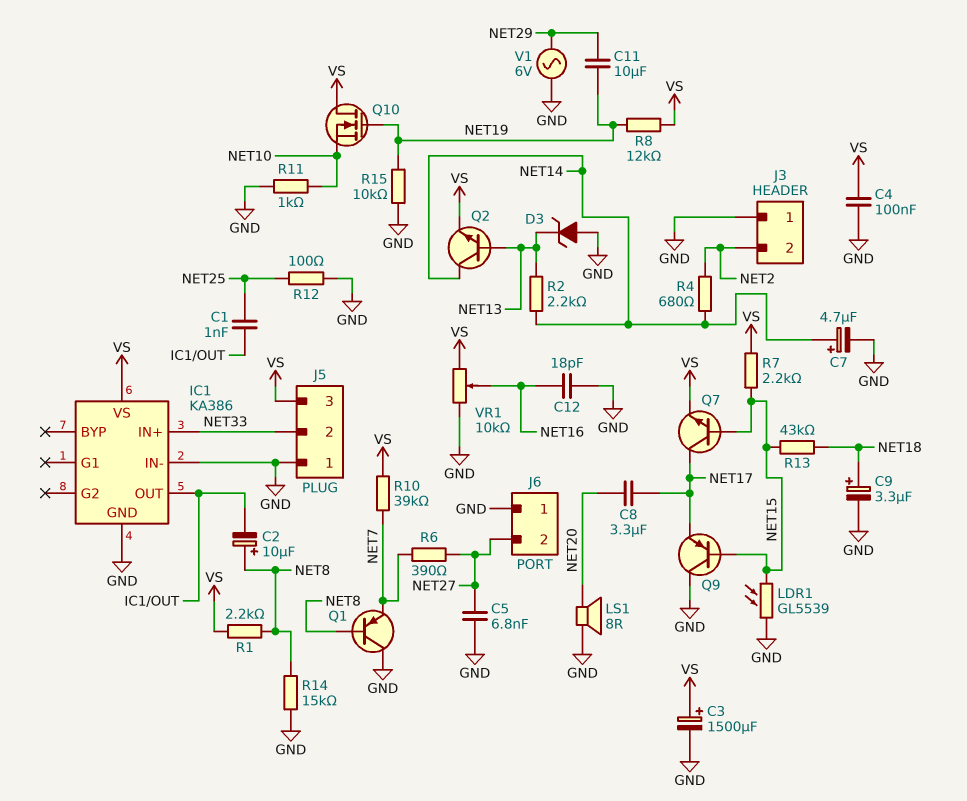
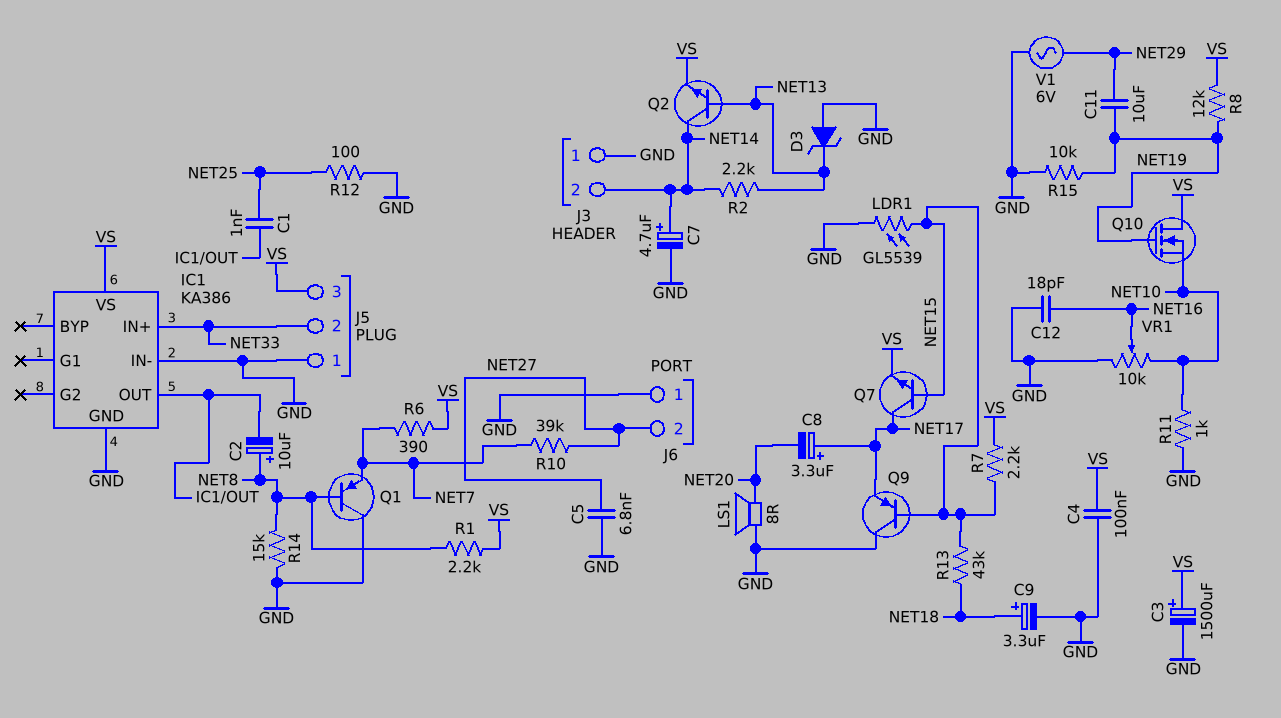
C8: 3.3uF (NET17, NET20) -> 3.3uF (plus NET17, minus NET20)
J3 pin 2: NET2 -> NET14
R4: 680 (NET2, NET14) -> none
R6: 390 (NET7, NET27) -> 390 (NET7, VS)
R10: 39k (NET7, VS) -> 39k (NET7, NET27)
VR1: 10k (GND, VS, wiper NET16) -> 10k (GND, NET10, wiper NET16)

